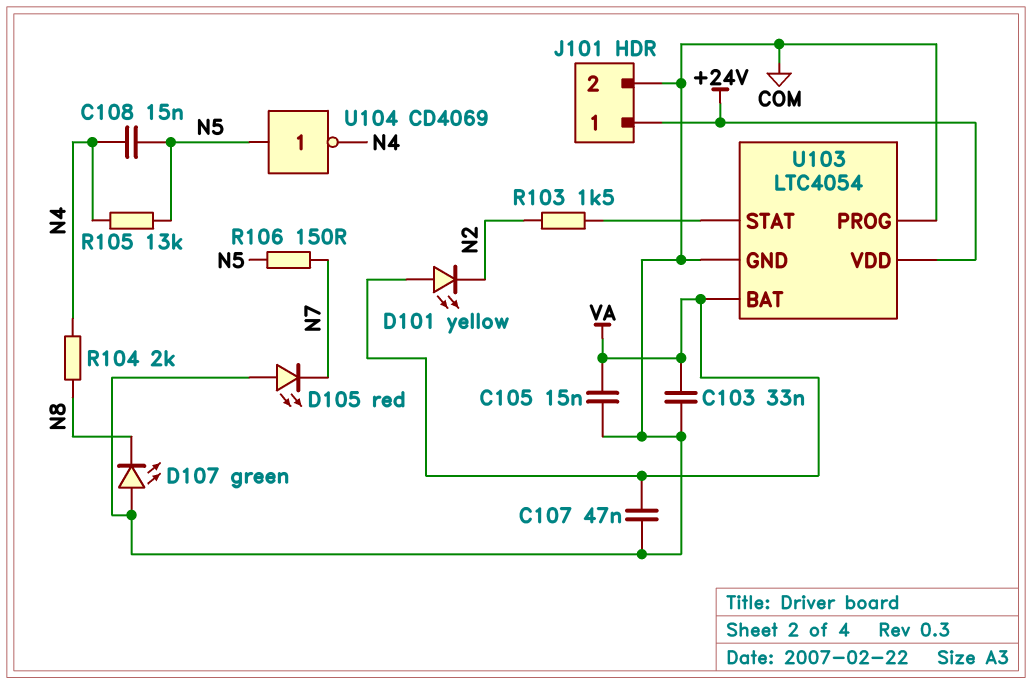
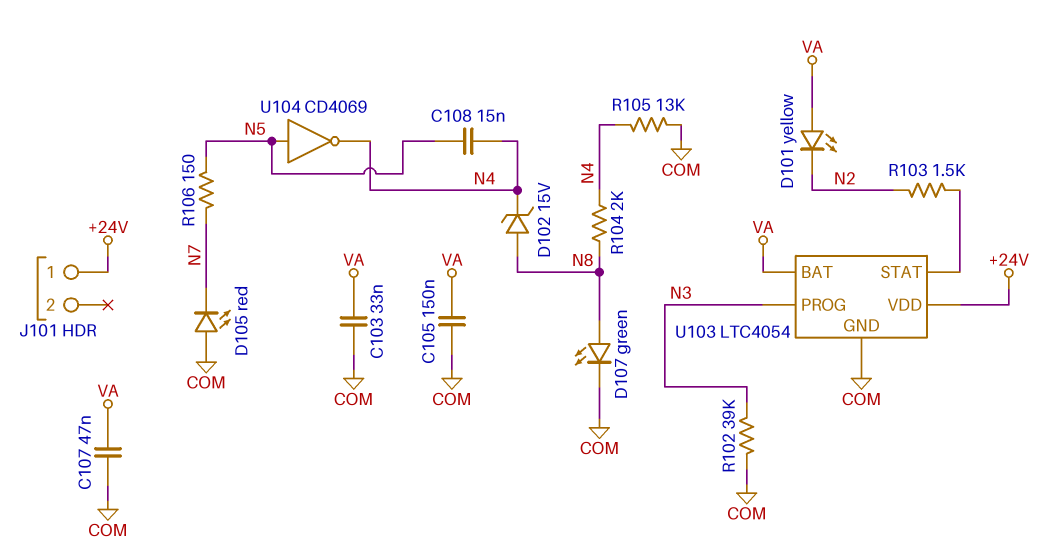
C105: 15nF (COM, VA) -> 150nF (COM, VA)
D102: none -> zener 15V (A N8, K N4)
D107: LED green (A COM, K N8) -> LED green (A N8, K COM)
J101 pin 2: COM -> none
R102: none -> 39k (COM, N3)
R105: 13k (N4, N5) -> 13k (COM, N4)
U103 pin PROG: COM -> N3

